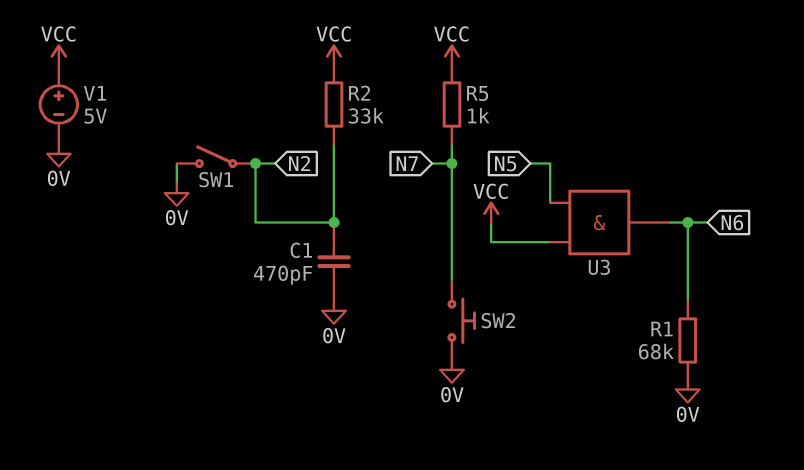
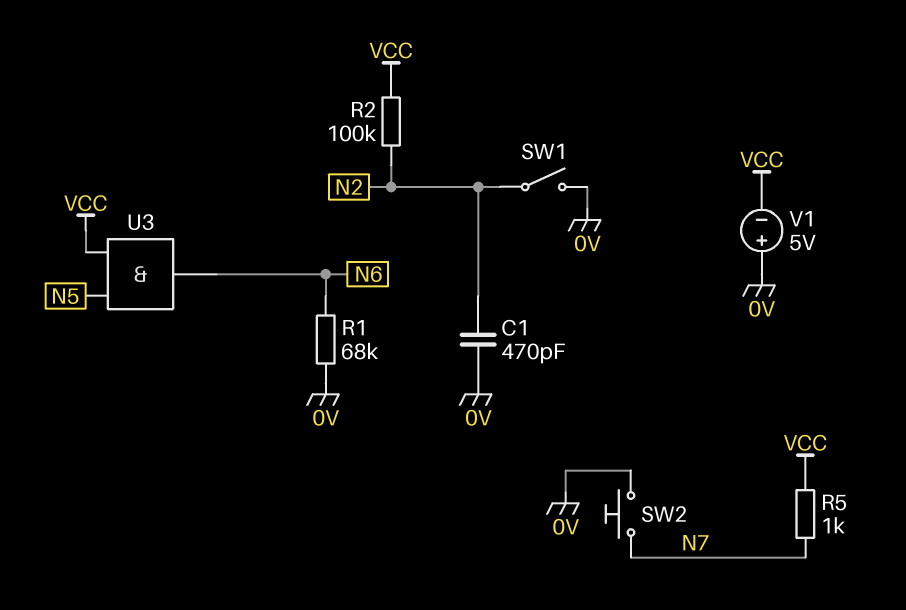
R2: 33k (N2, VCC) -> 100k (N2, VCC)
V1: 5V (plus VCC, minus 0V) -> 5V (plus 0V, minus VCC)

